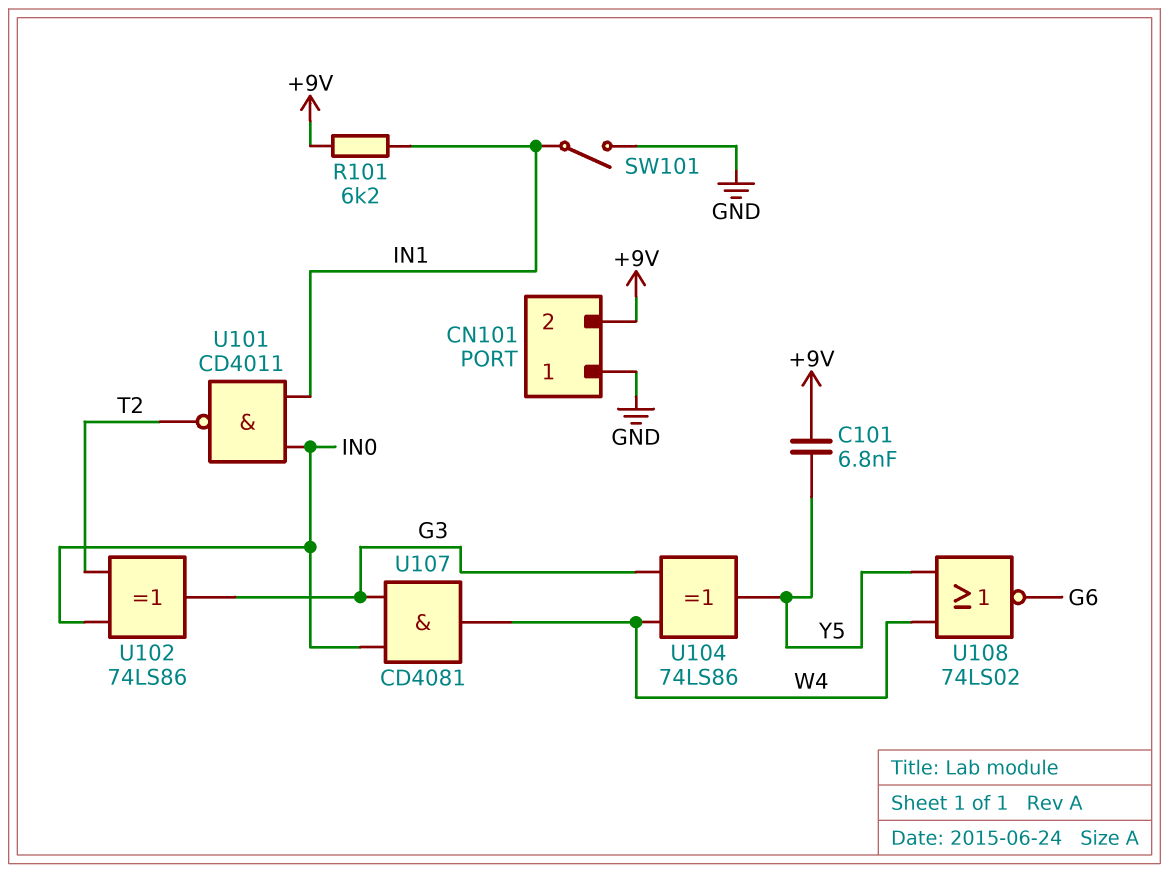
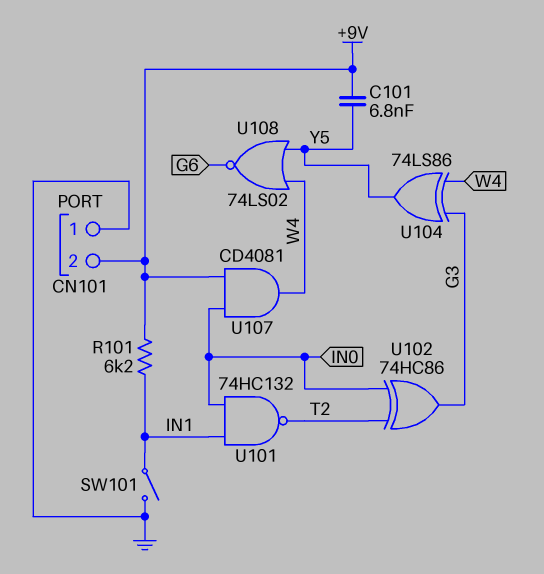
U101: NAND CD4011 (in IN0, in IN1, out T2) -> NAND 74HC132 (in IN0, in IN1, out T2)
U102: XOR 74LS86 (in IN0, in T2, out G3) -> XOR 74HC86 (in IN0, in T2, out G3)
U107: AND CD4081 (in G3, in IN0, out W4) -> AND CD4081 (in +9V, in IN0, out W4)

